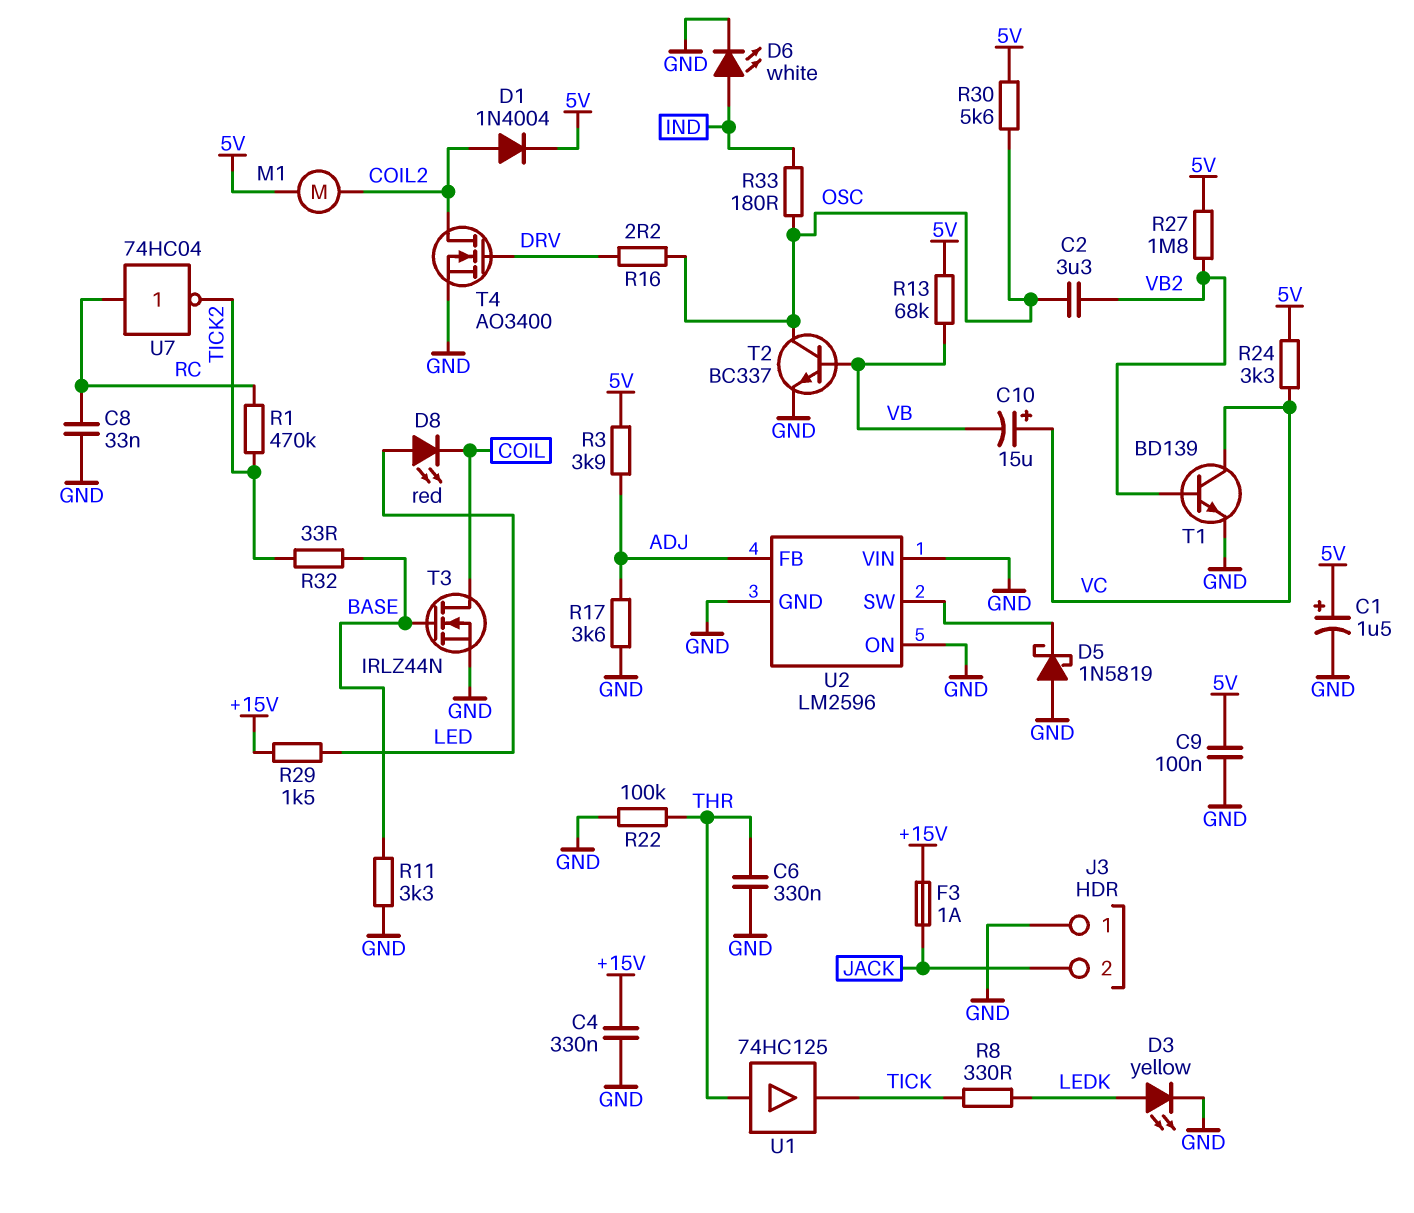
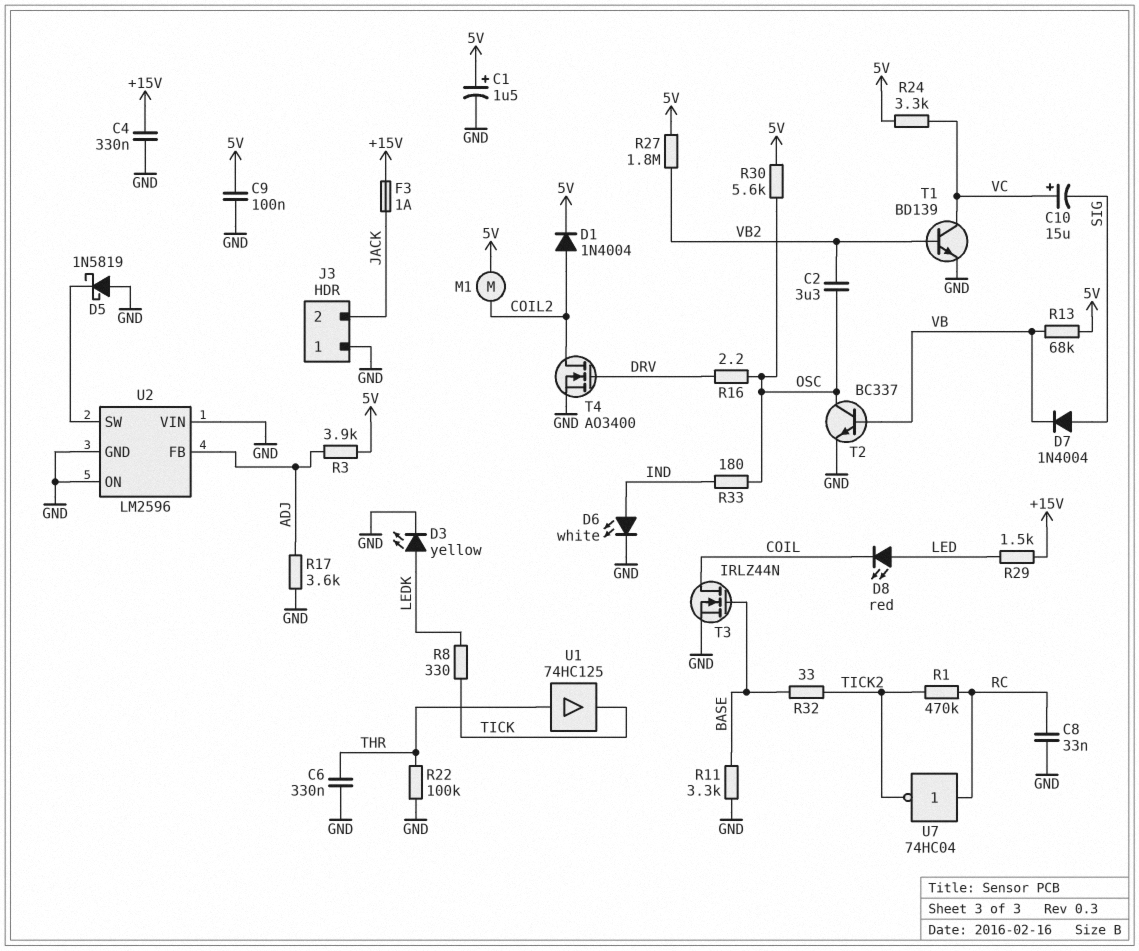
C10: 15uF (plus VC, minus VB) -> 15uF (plus VC, minus SIG)
D7: none -> diode 1N4004 (A SIG, K VB)

